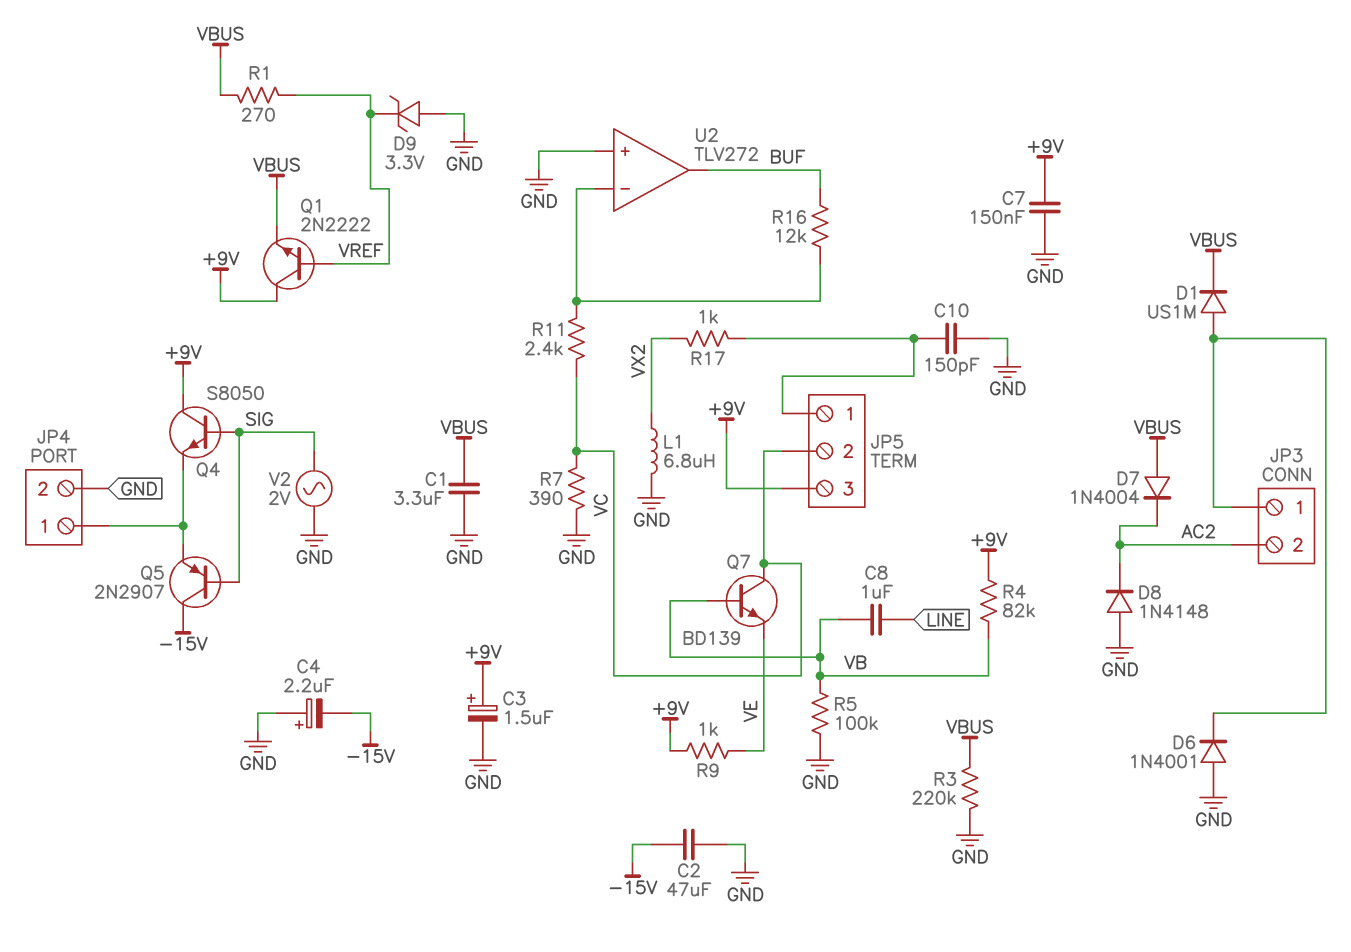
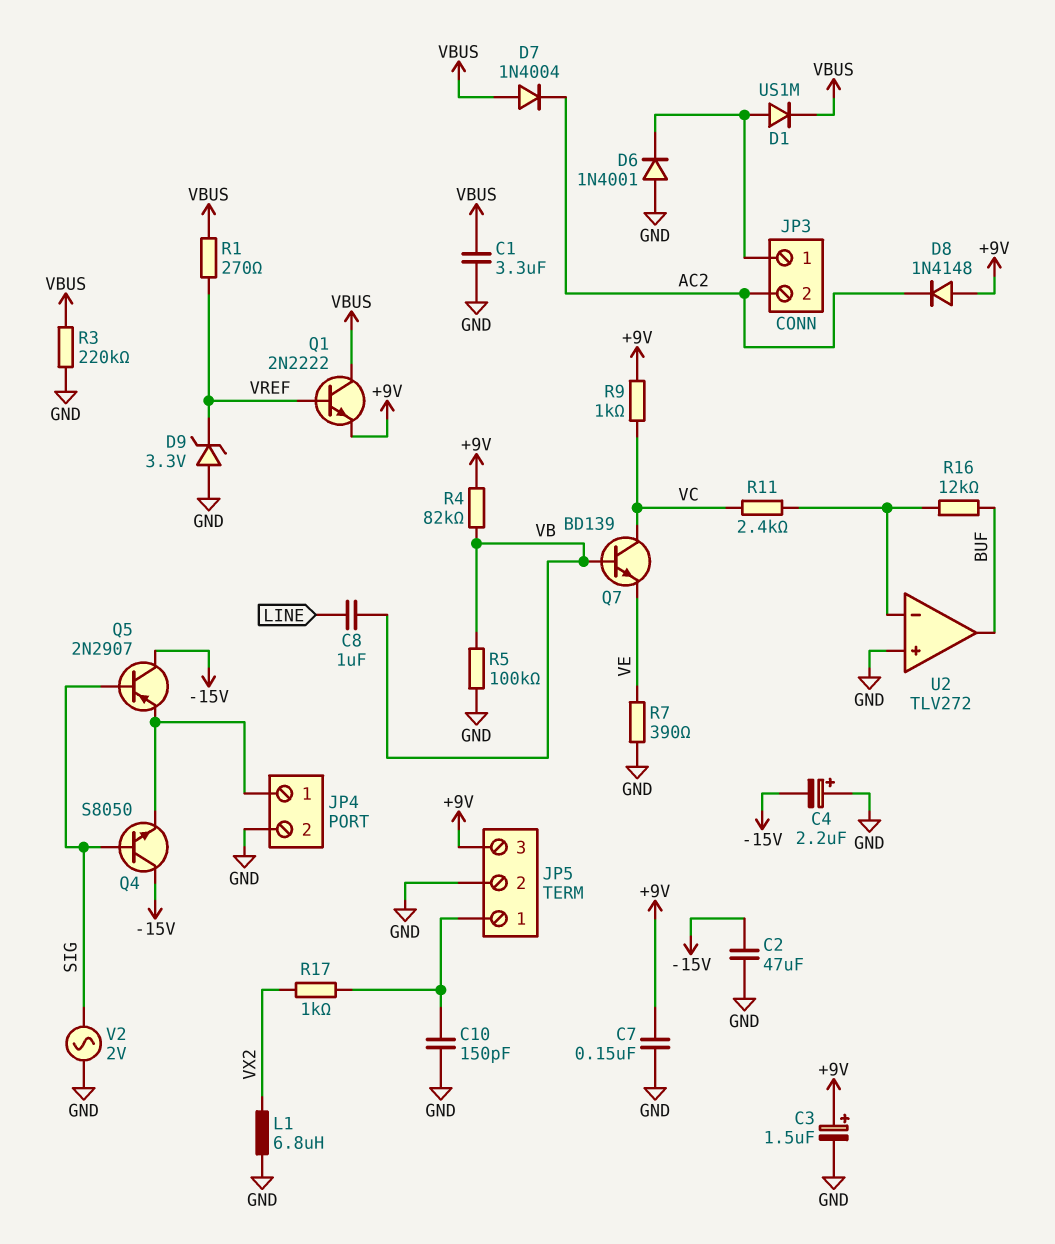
D8: diode 1N4148 (A GND, K AC2) -> diode 1N4148 (A +9V, K AC2)
JP5 pin 2: VC -> GND
Q1: NPN 2N2222 (B VREF, C +9V, E VBUS) -> NPN 2N2222 (B VREF, C VBUS, E +9V)
Q4: NPN S8050 (B SIG, C +9V, E JP4/1) -> NPN S8050 (B SIG, C -15V, E JP4/1)
R7: 390 (GND, VC) -> 390 (GND, VE)
R9: 1k (+9V, VE) -> 1k (+9V, VC)

